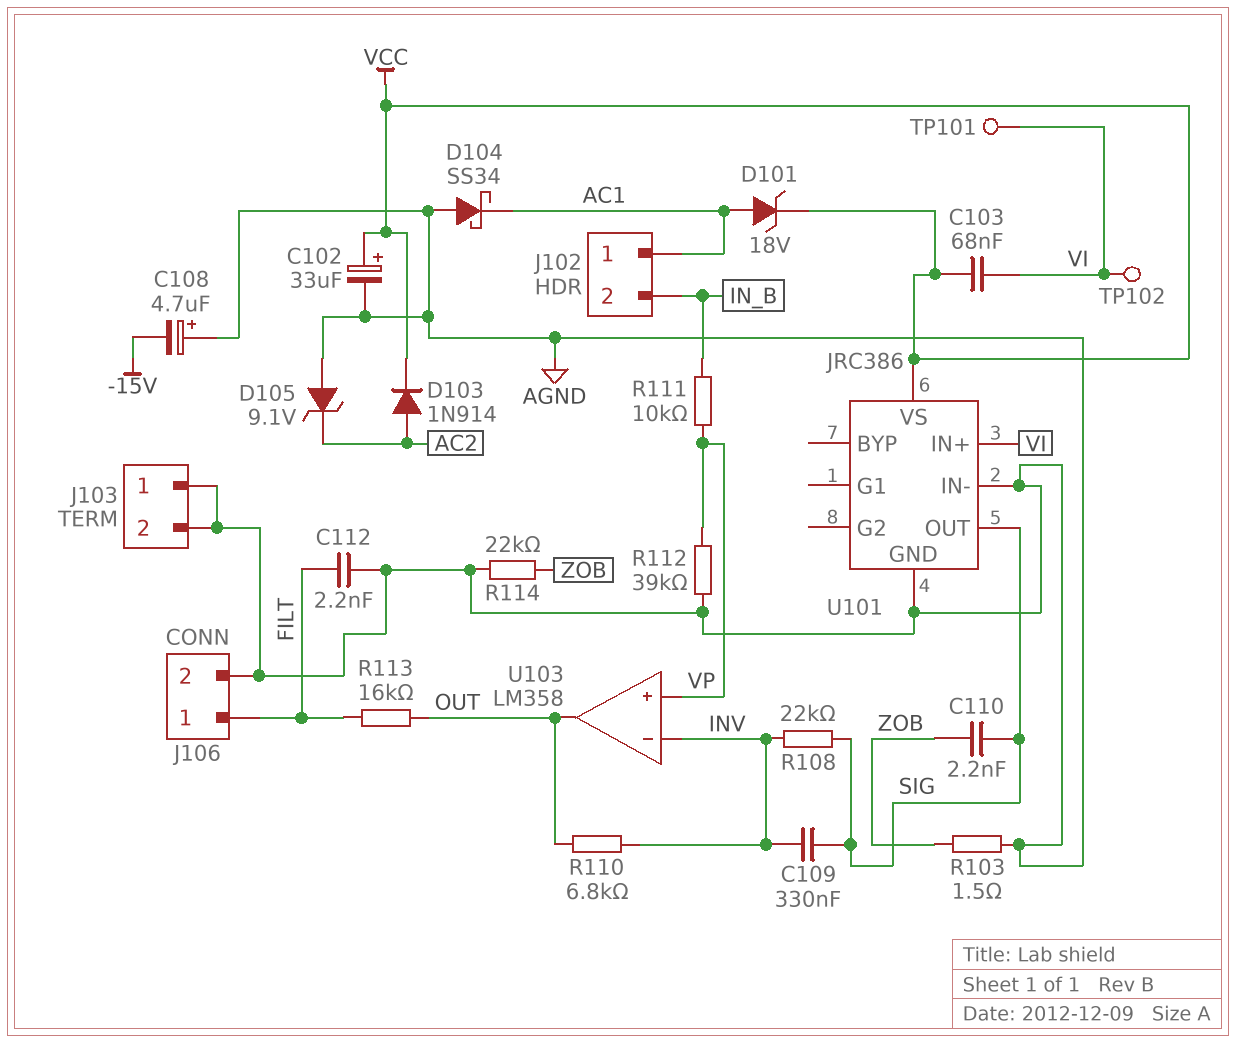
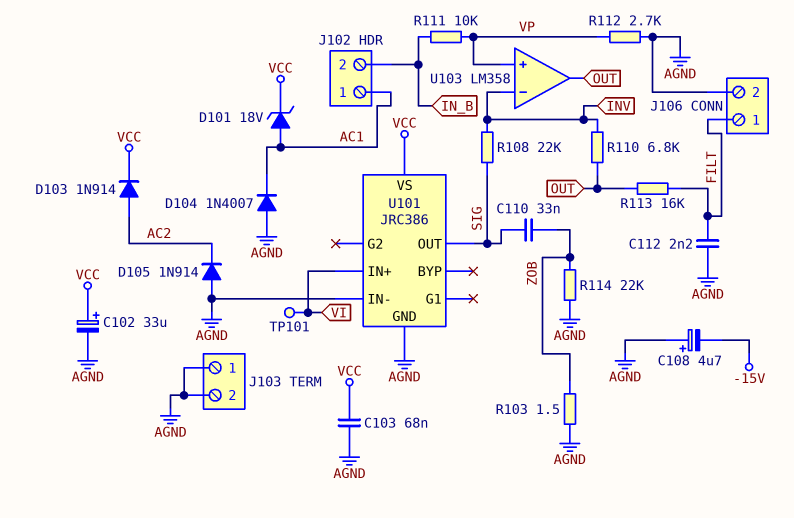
C103: 68nF (VCC, VI) -> 68nF (AGND, VCC)
C109: 330nF (INV, SIG) -> none
C110: 2.2nF (SIG, ZOB) -> 33nF (SIG, ZOB)
D104: schottky SS34 (A AGND, K AC1) -> diode 1N4007 (A AGND, K AC1)
D105: zener 9.1V (A AGND, K AC2) -> diode 1N914 (A AGND, K AC2)
R112: 39k (AGND, VP) -> 2.7k (AGND, VP)
TP102: test point (VI) -> none

